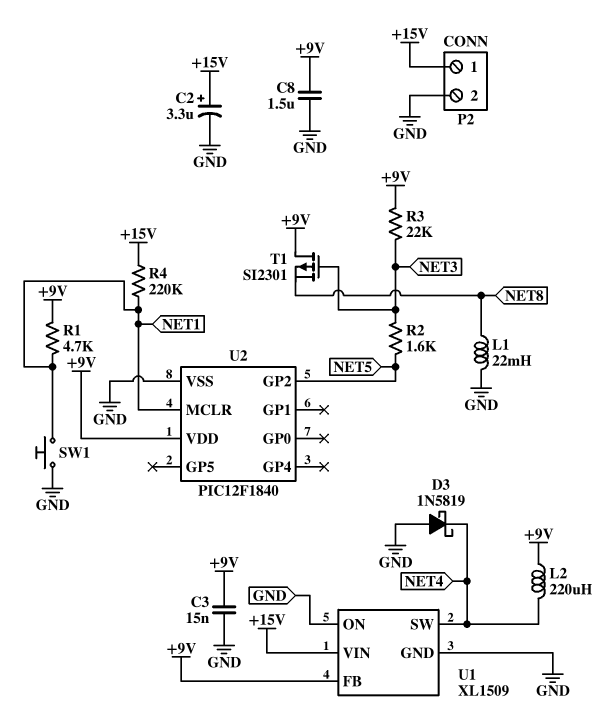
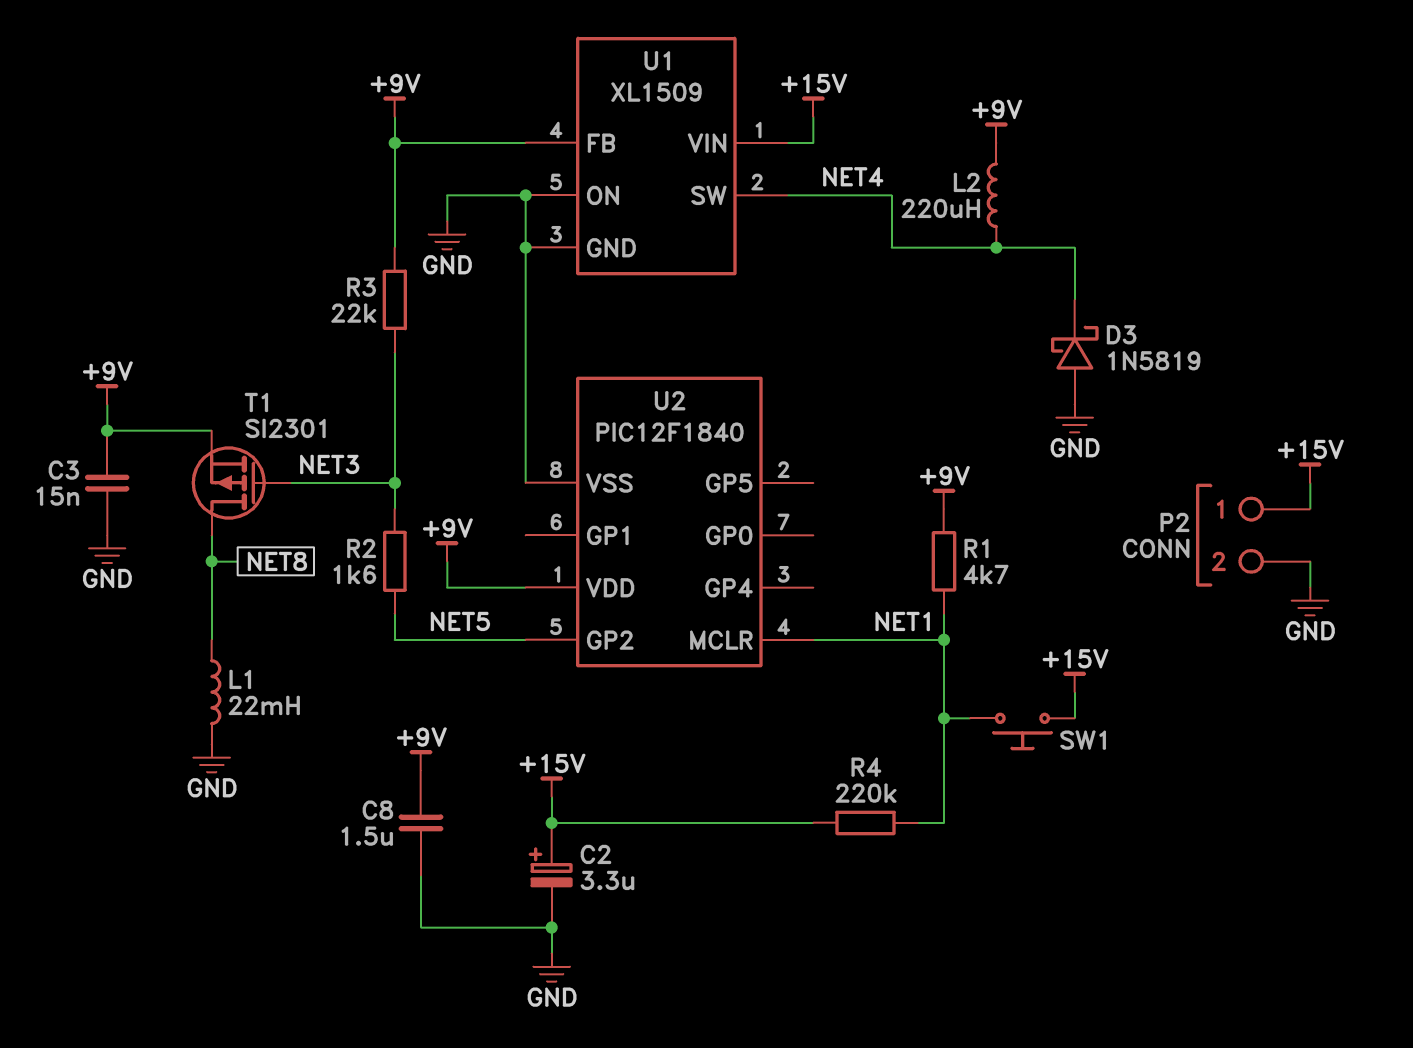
SW1: button (GND, NET1) -> button (+15V, NET1)
T1: PMOS SI2301 (G NET3, D +9V, S NET8) -> PMOS SI2301 (G NET3, D NET8, S +9V)

